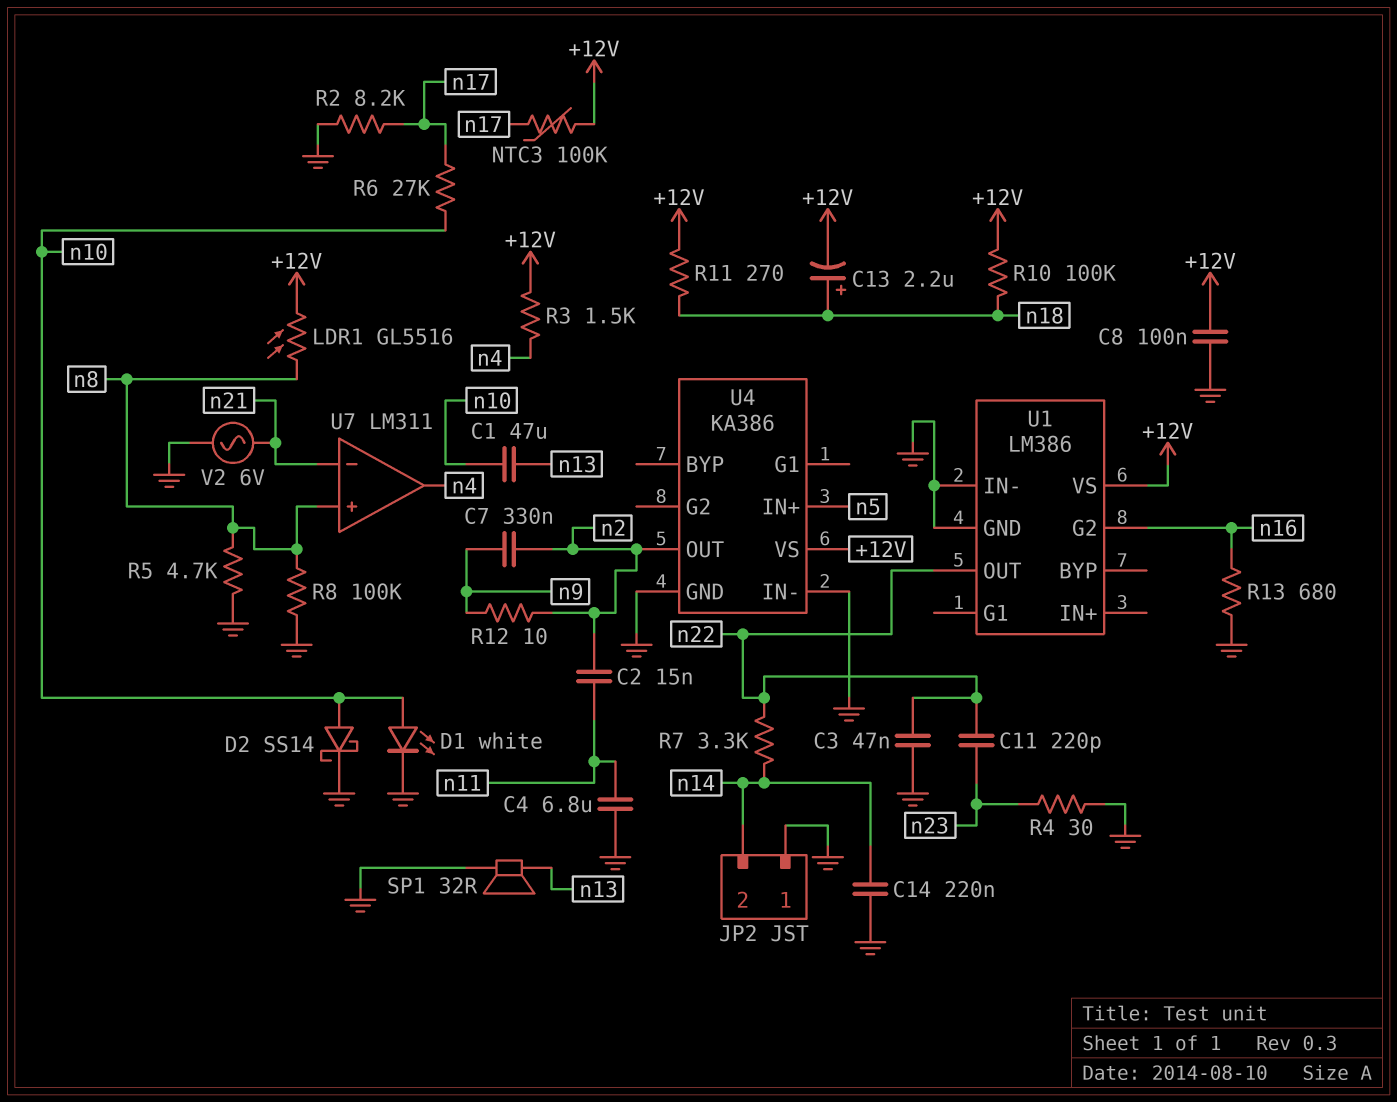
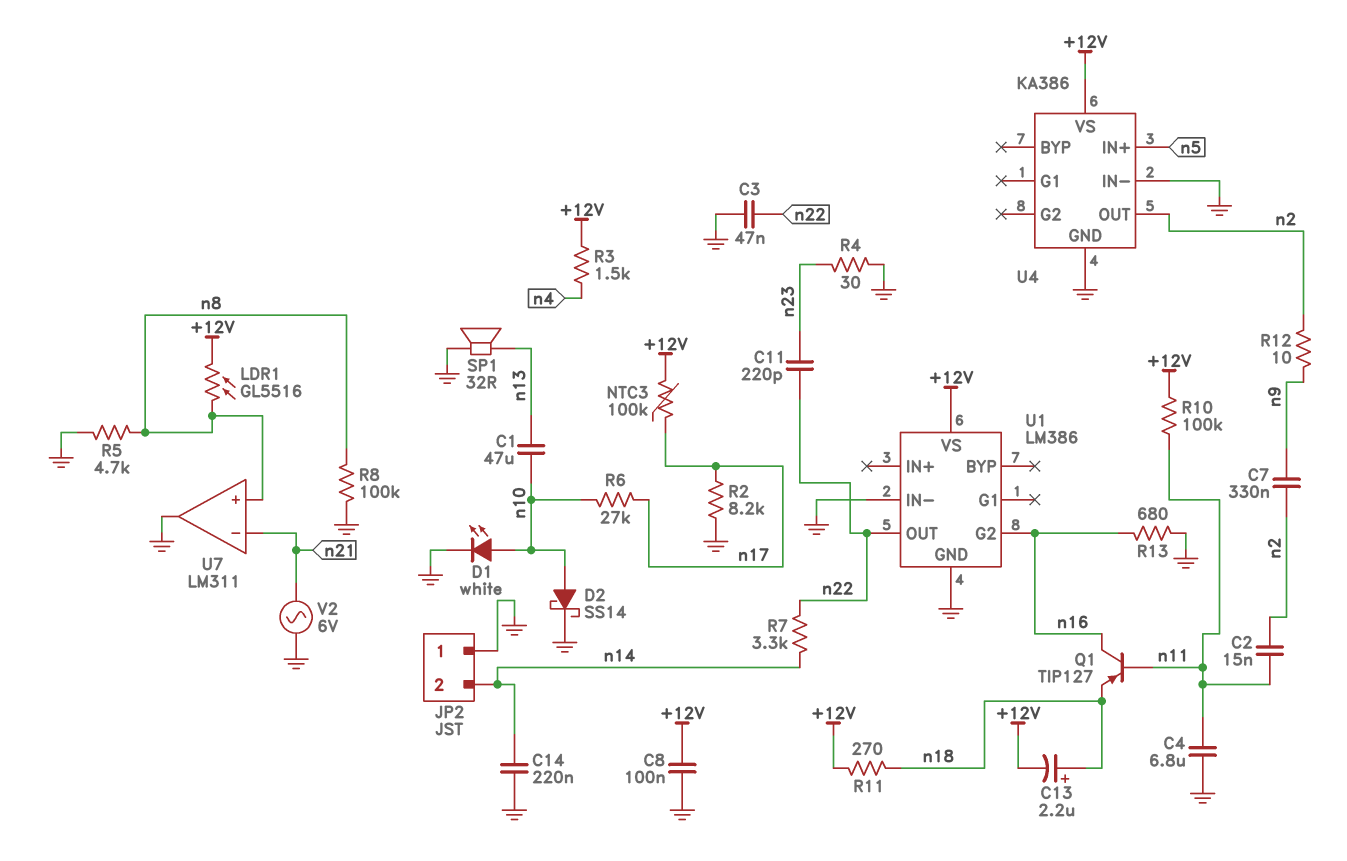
Q1: none -> PNP TIP127 (B n11, C n16, E n18)
R10: 100k (+12V, n18) -> 100k (+12V, n11)
U7 pin out: n4 -> GND

